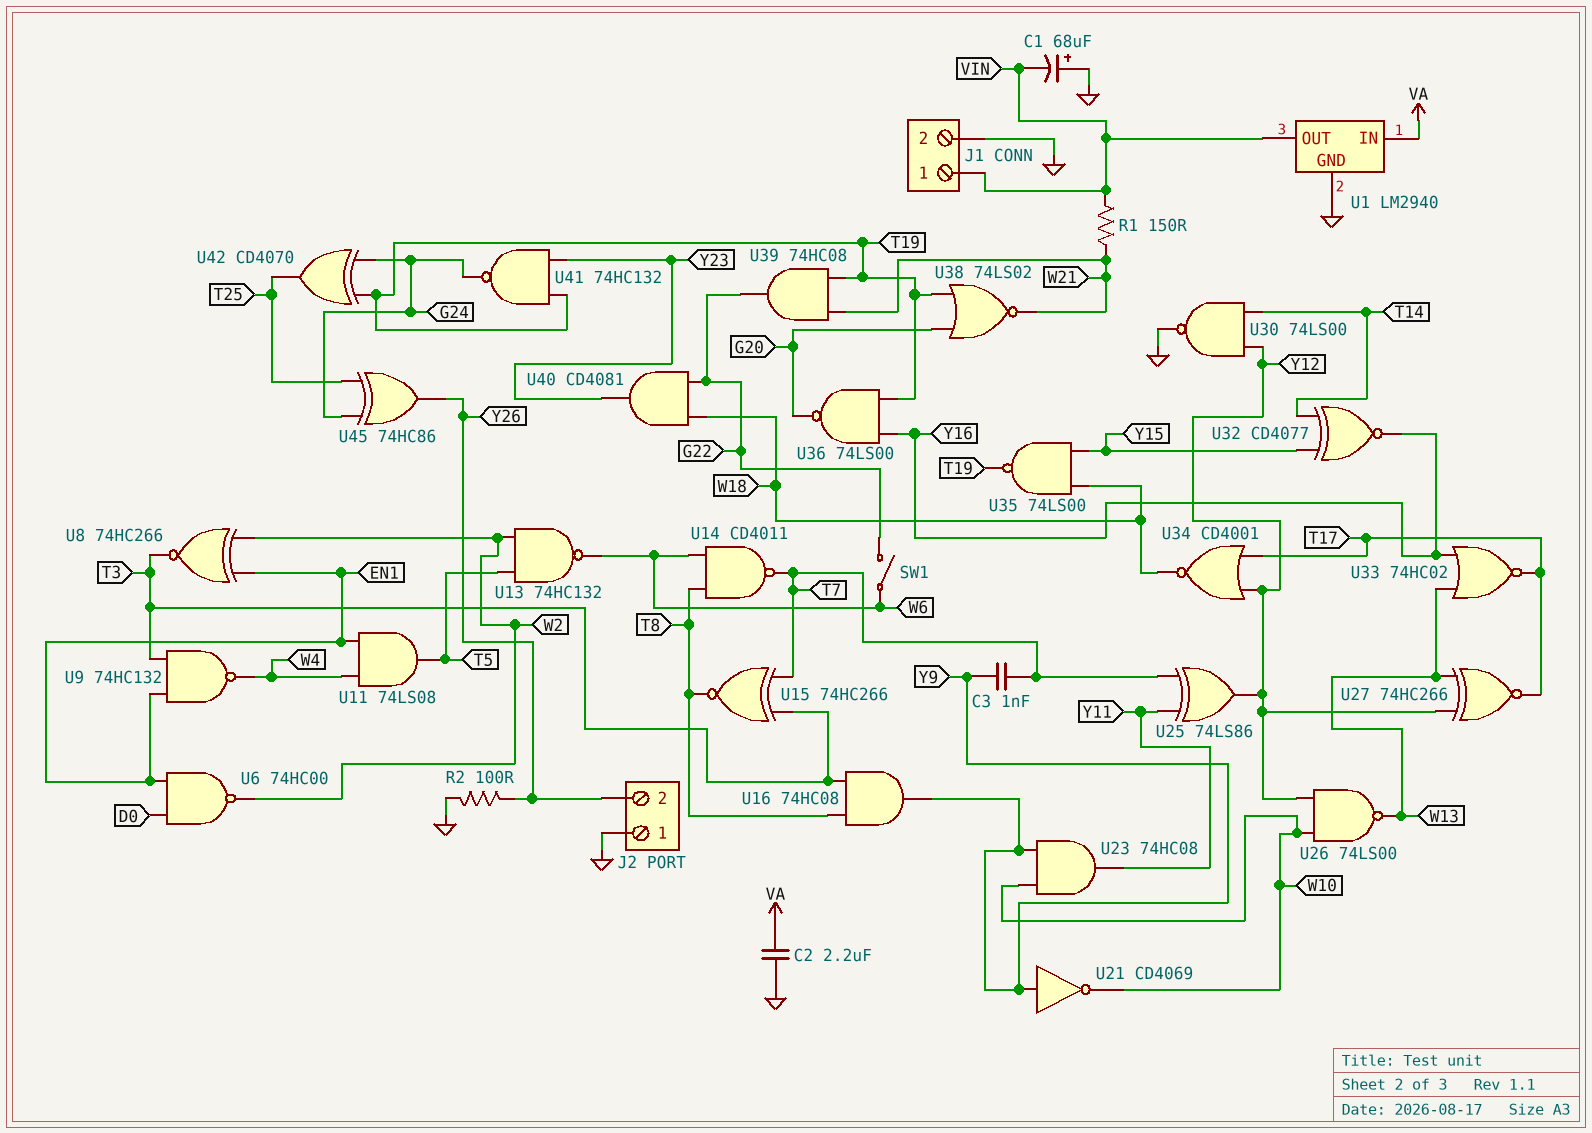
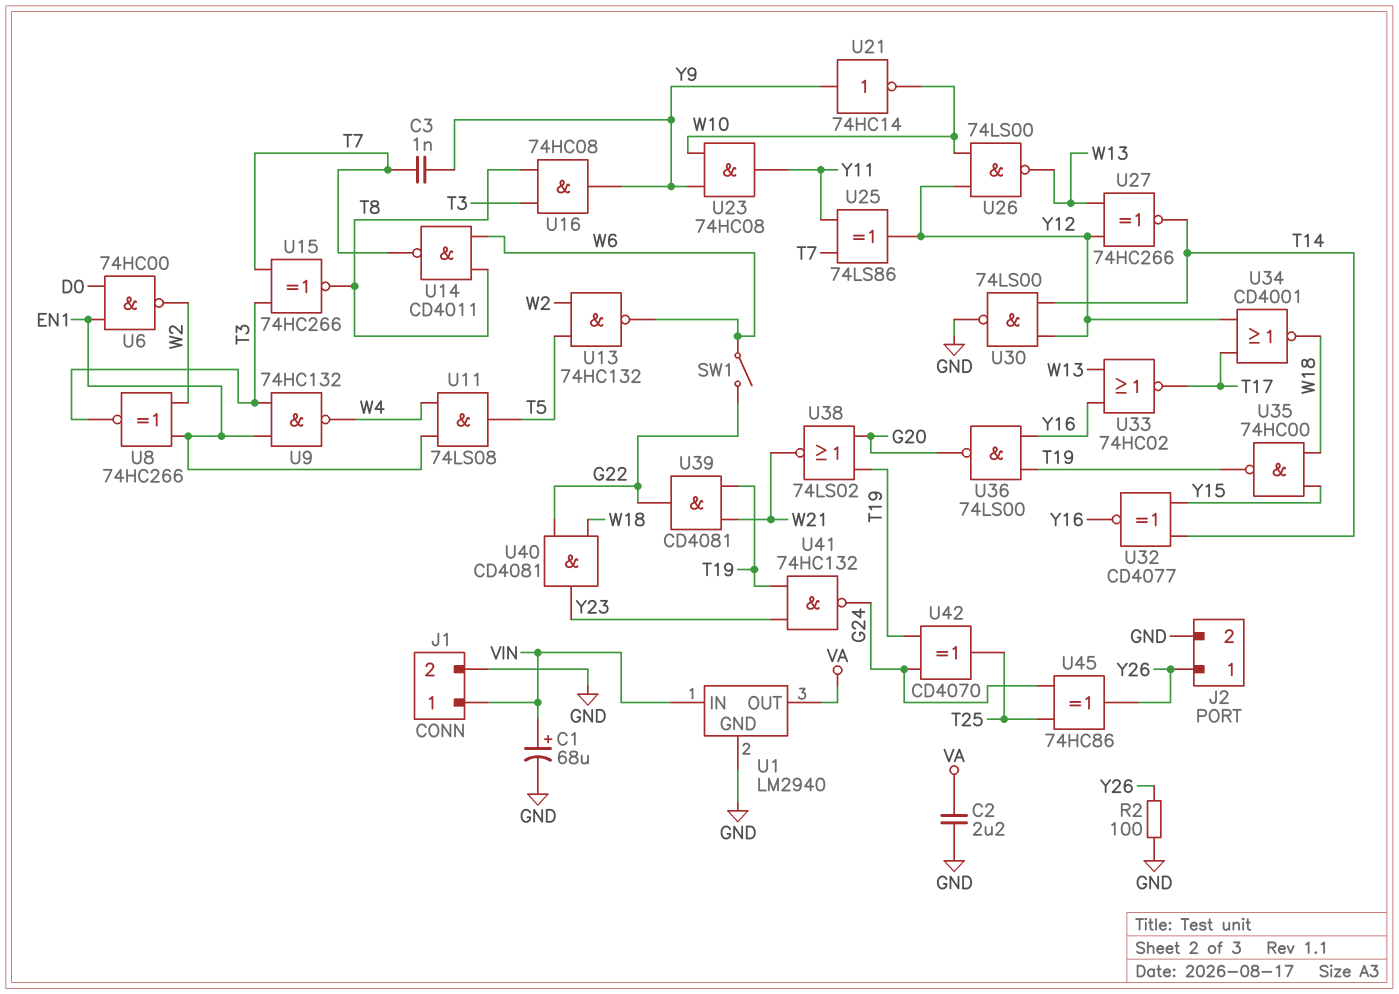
C1: 68uF (plus GND, minus VIN) -> 68uF (plus VIN, minus GND)
J2 pin 1: GND -> Y26
J2 pin 2: Y26 -> GND
R1: 150 (VIN, W21) -> none
U1 pin IN: VA -> VIN
U1 pin OUT: VIN -> VA
U21: NOT CD4069 (in Y9, out W10) -> NOT 74HC14 (in Y9, out W10)
U27: XNOR 74HC266 (in W13, in Y12, out T17) -> XNOR 74HC266 (in W13, in Y12, out T14)
U35: NAND 74LS00 (in W18, in Y15, out T19) -> NAND 74HC00 (in W18, in Y15, out T19)
U39: AND 74HC08 (in T19, in W21, out G22) -> AND CD4081 (in T19, in W21, out G22)

